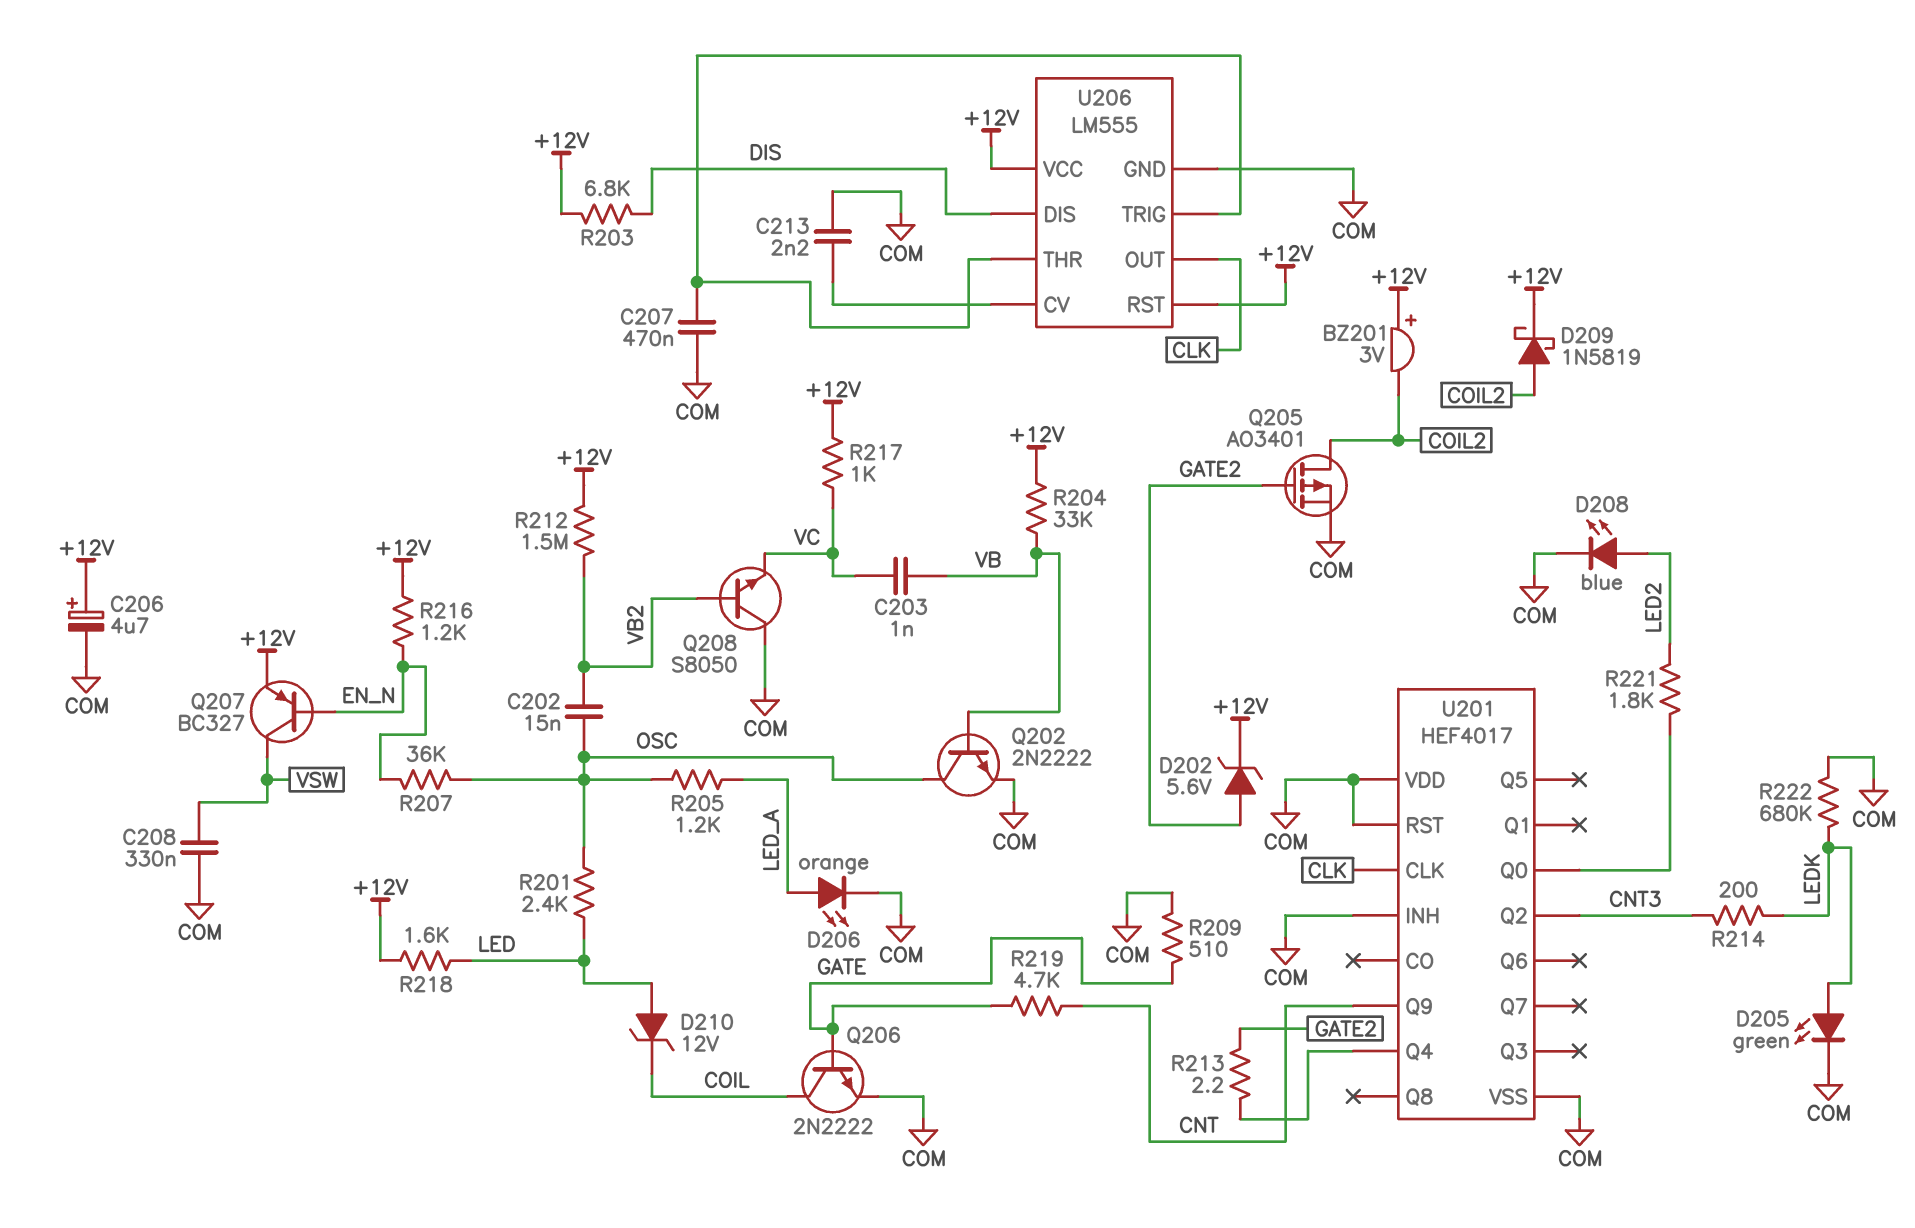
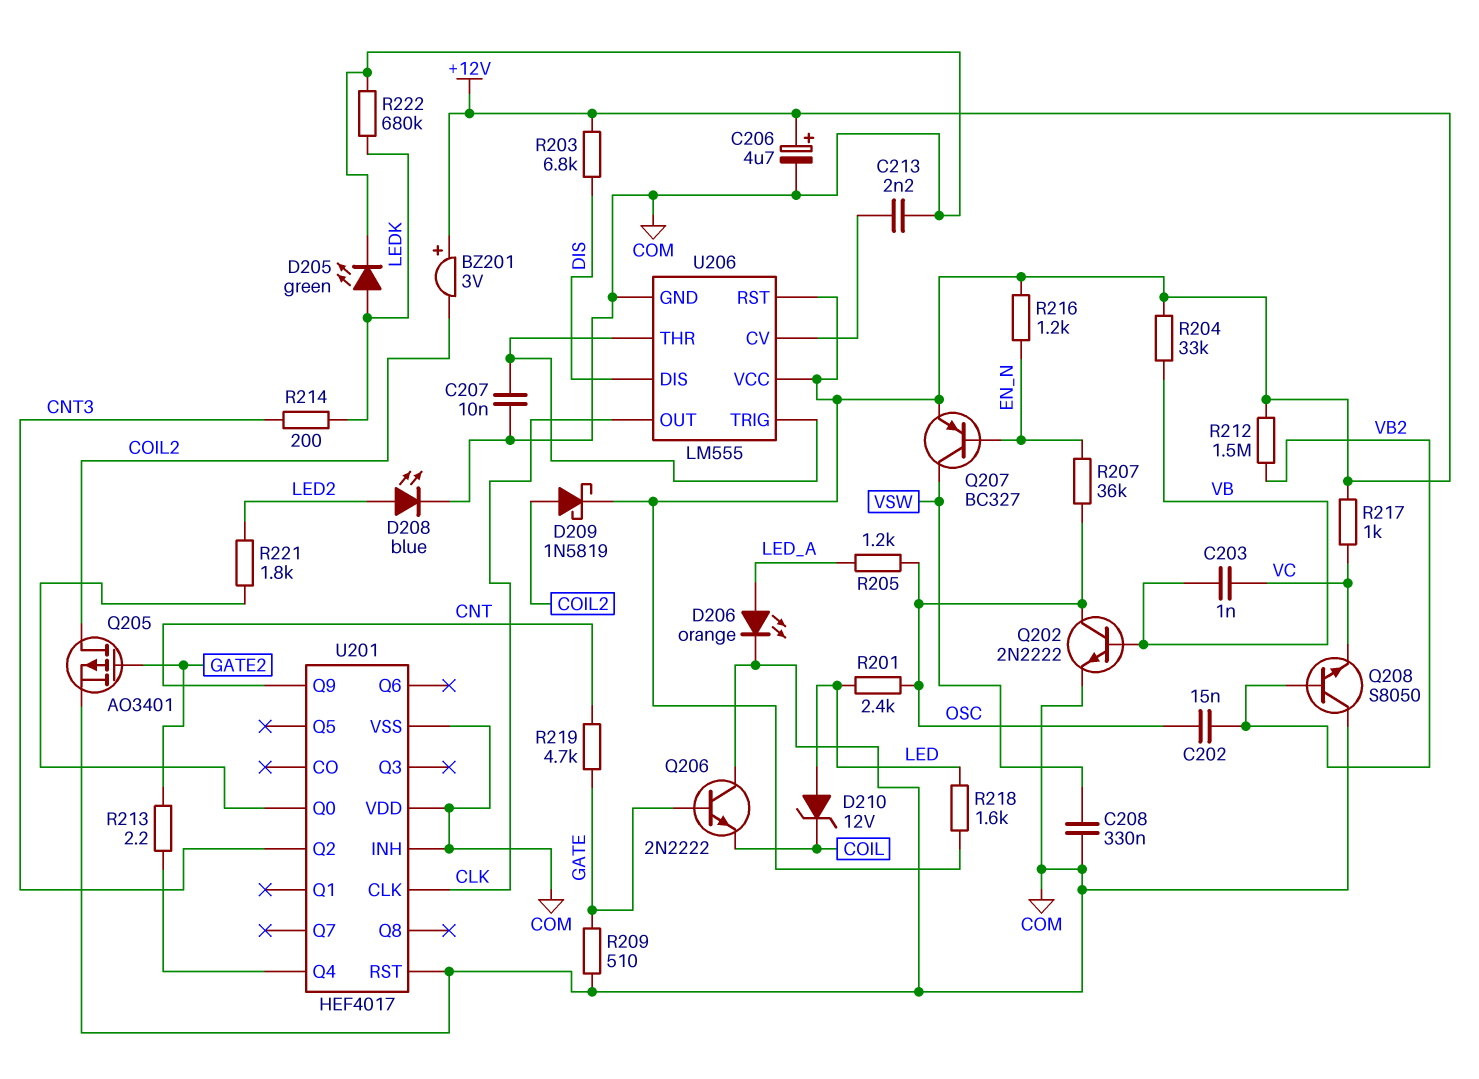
C207: 470nF (COM, U206/THR) -> 10nF (COM, U206/THR)
D202: zener 5.6V (A GATE2, K +12V) -> none
Q206: NPN 2N2222 (B GATE, C COIL, E COM) -> NPN 2N2222 (B GATE, C COM, E COIL)

